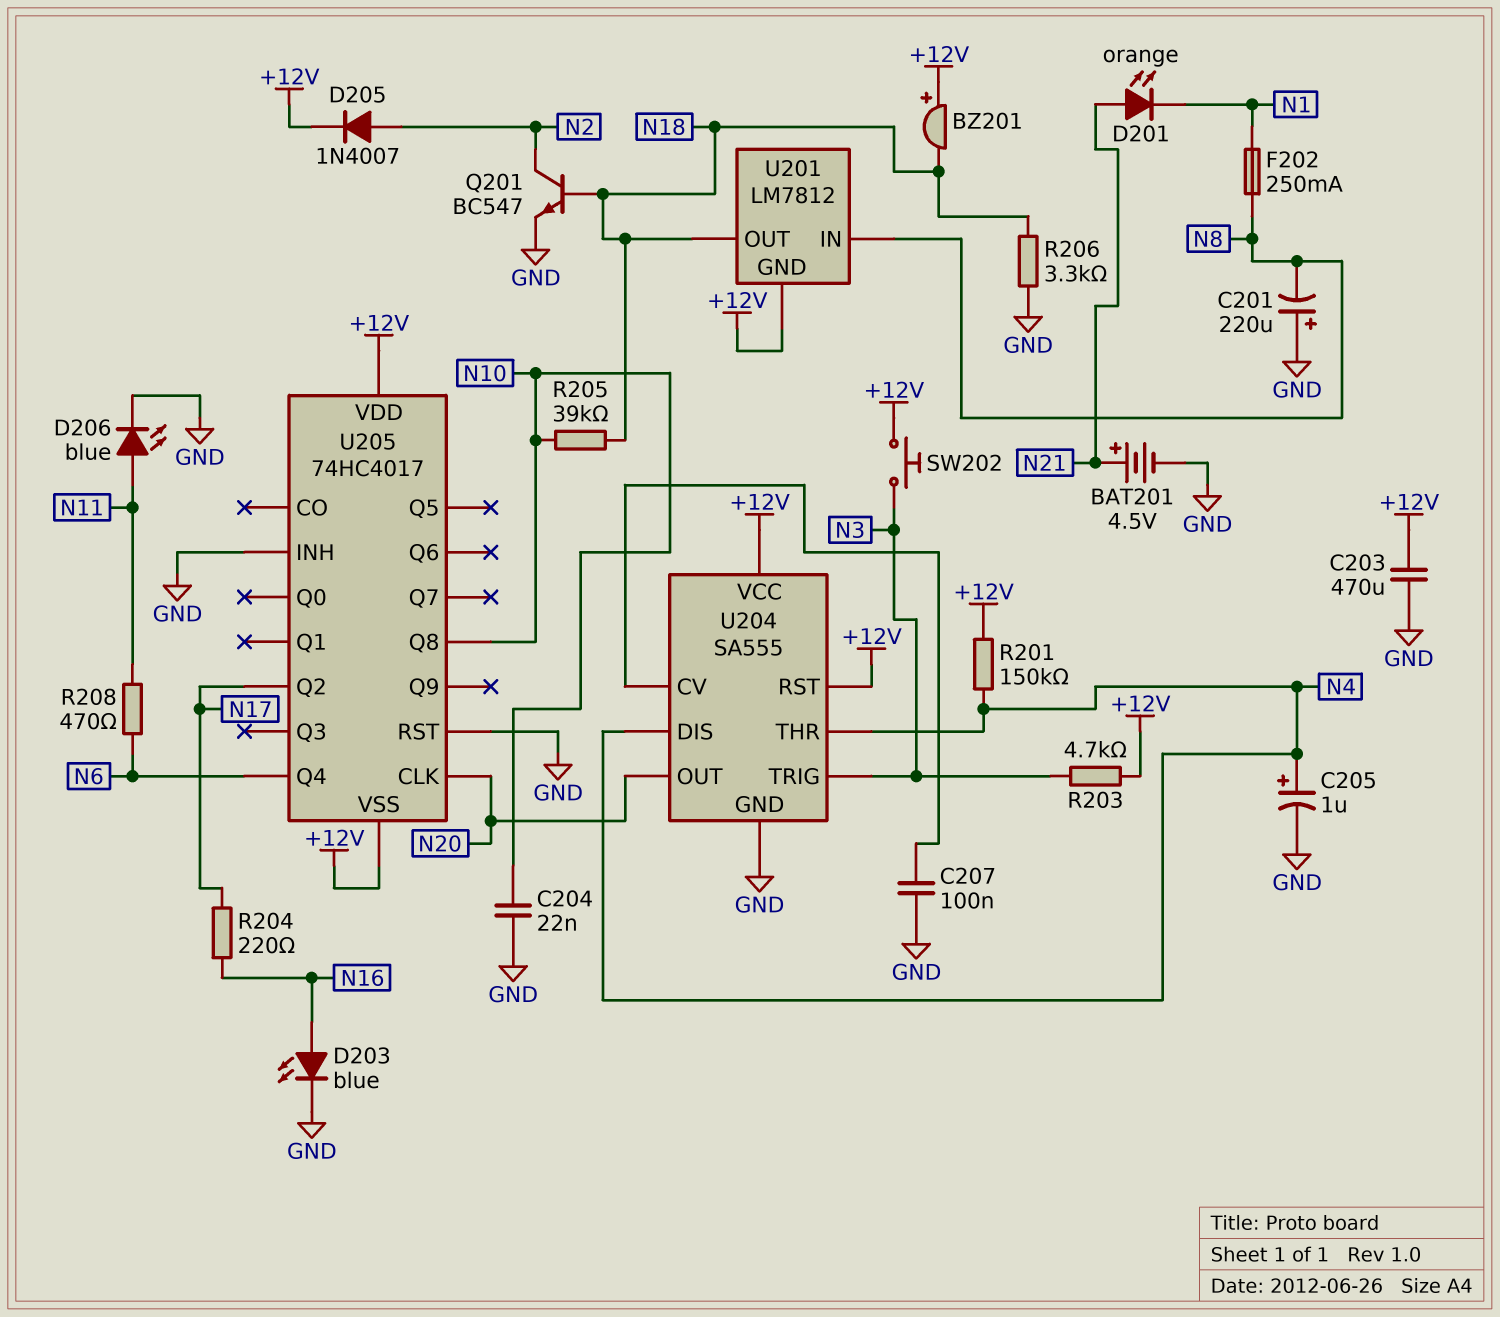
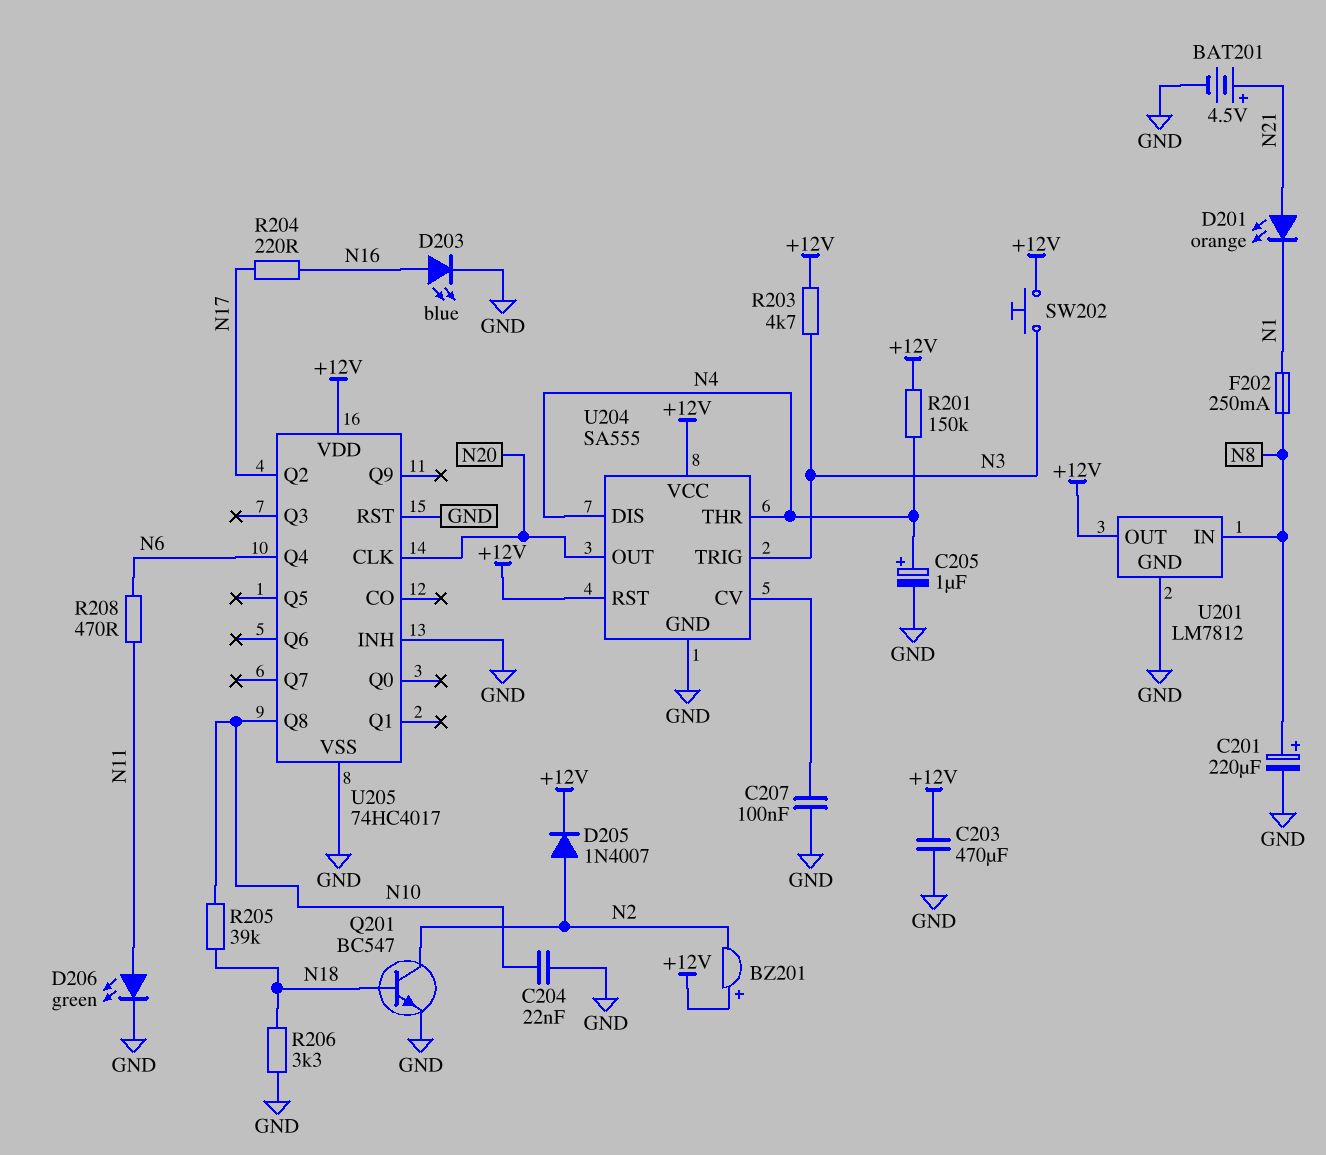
BZ201: buzzer (plus +12V, minus N18) -> buzzer (plus +12V, minus N2)
C201: 220uF (plus GND, minus N8) -> 220uF (plus N8, minus GND)
D206: LED blue (A N11, K GND) -> LED green (A N11, K GND)
U201 pin GND: +12V -> GND
U201 pin OUT: N18 -> +12V
U205 pin VSS: +12V -> GND

